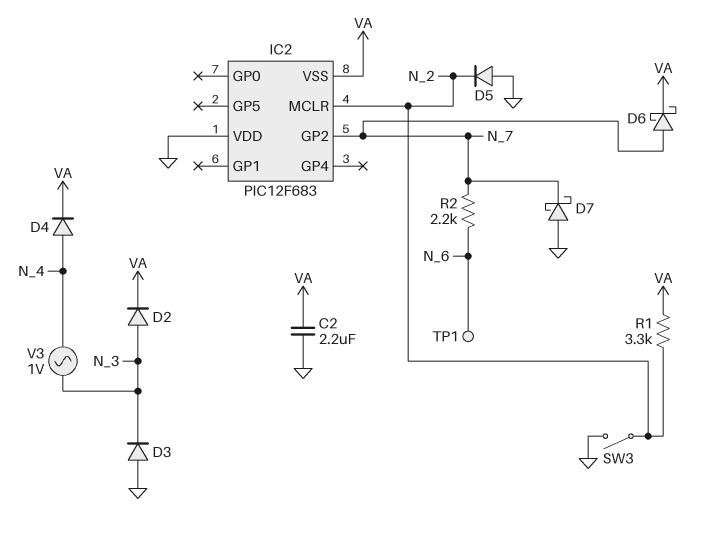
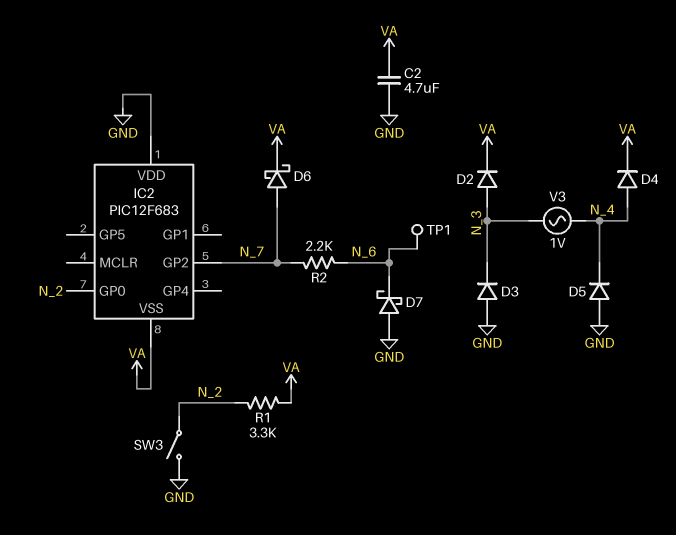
C2: 2.2uF (GND, VA) -> 4.7uF (GND, VA)
D5: diode (A GND, K N_2) -> diode (A GND, K N_4)
D7: schottky (A GND, K N_7) -> schottky (A GND, K N_6)
IC2 pin GP0: none -> N_2
IC2 pin MCLR: N_2 -> none

